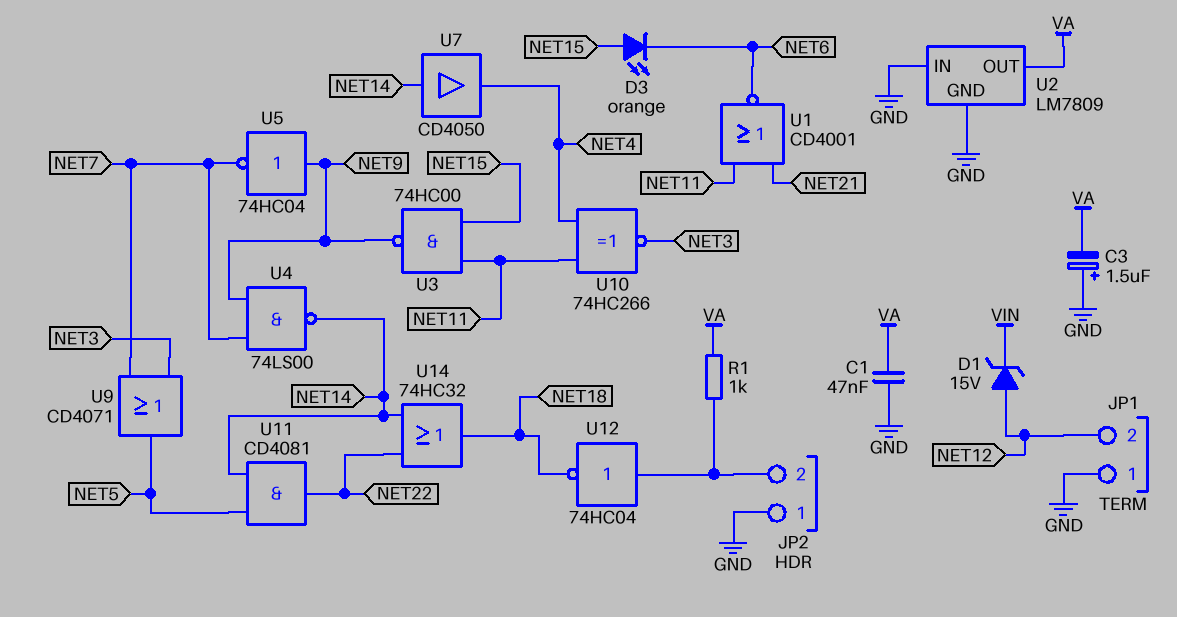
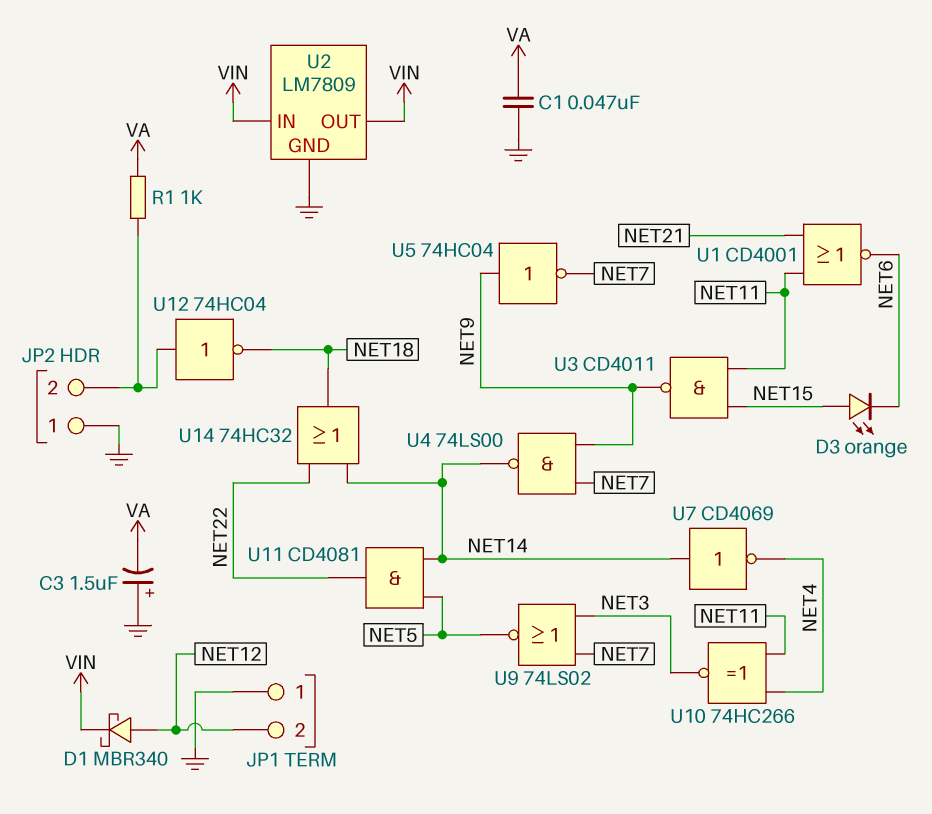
D1: zener 15V (A NET12, K VIN) -> schottky MBR340 (A NET12, K VIN)
U2 pin IN: GND -> VIN
U2 pin OUT: VA -> VIN
U3: NAND 74HC00 (in NET11, in NET15, out NET9) -> NAND CD4011 (in NET11, in NET15, out NET9)
U7: buffer CD4050 (in NET14, out NET4) -> NOT CD4069 (in NET14, out NET4)
U9: OR CD4071 (in NET3, in NET7, out NET5) -> NOR 74LS02 (in NET3, in NET7, out NET5)

